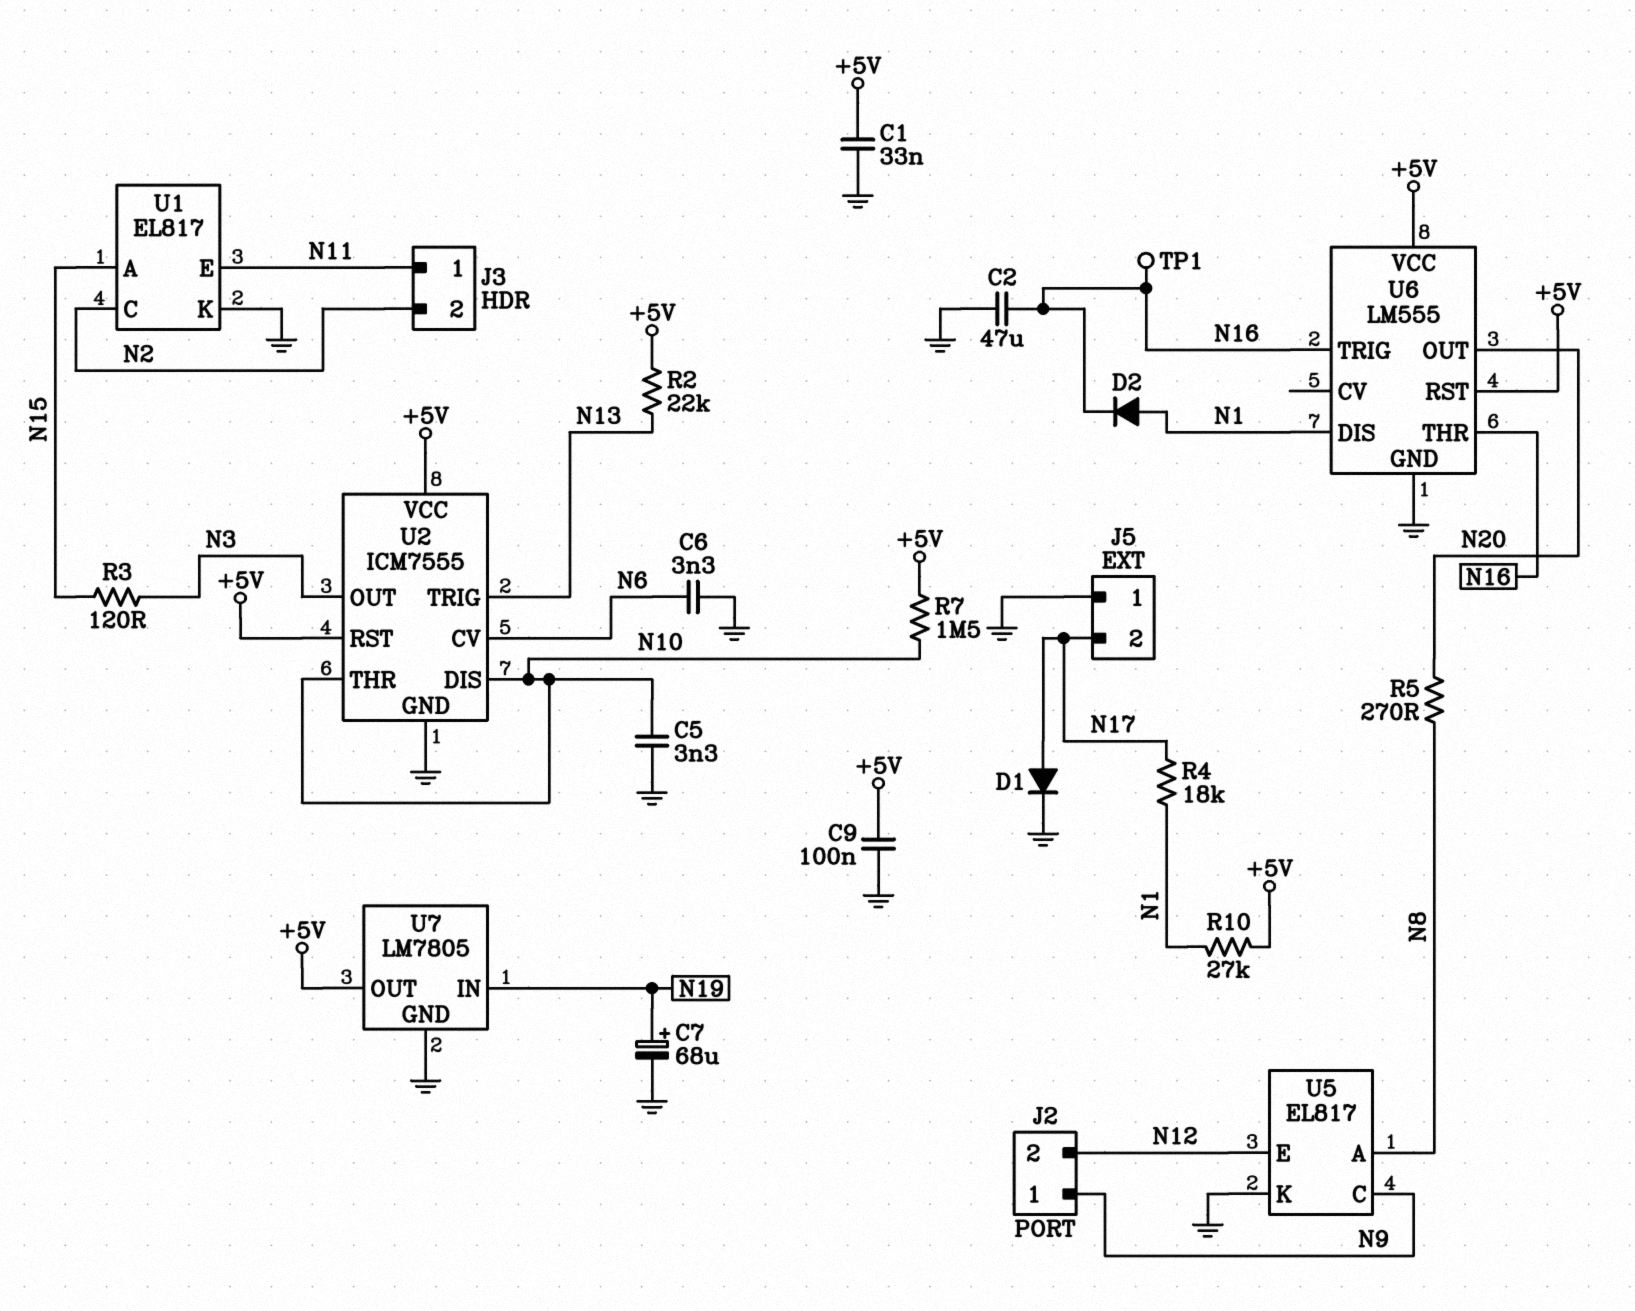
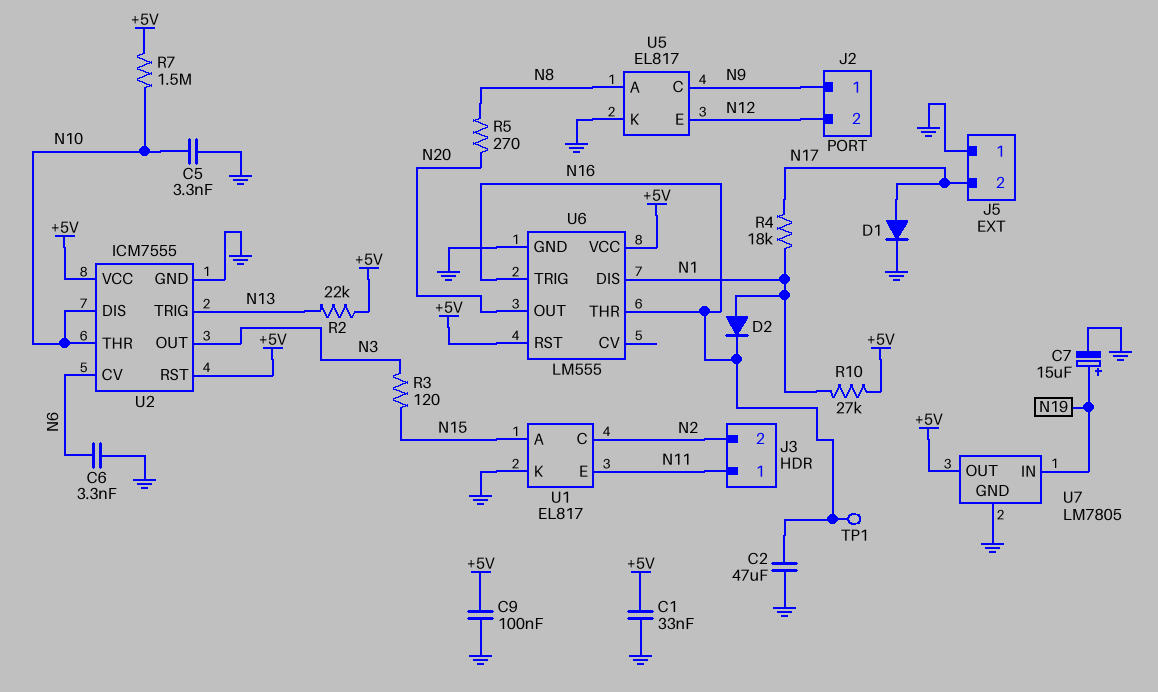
C7: 68uF (plus N19, minus GND) -> 15uF (plus N19, minus GND)

